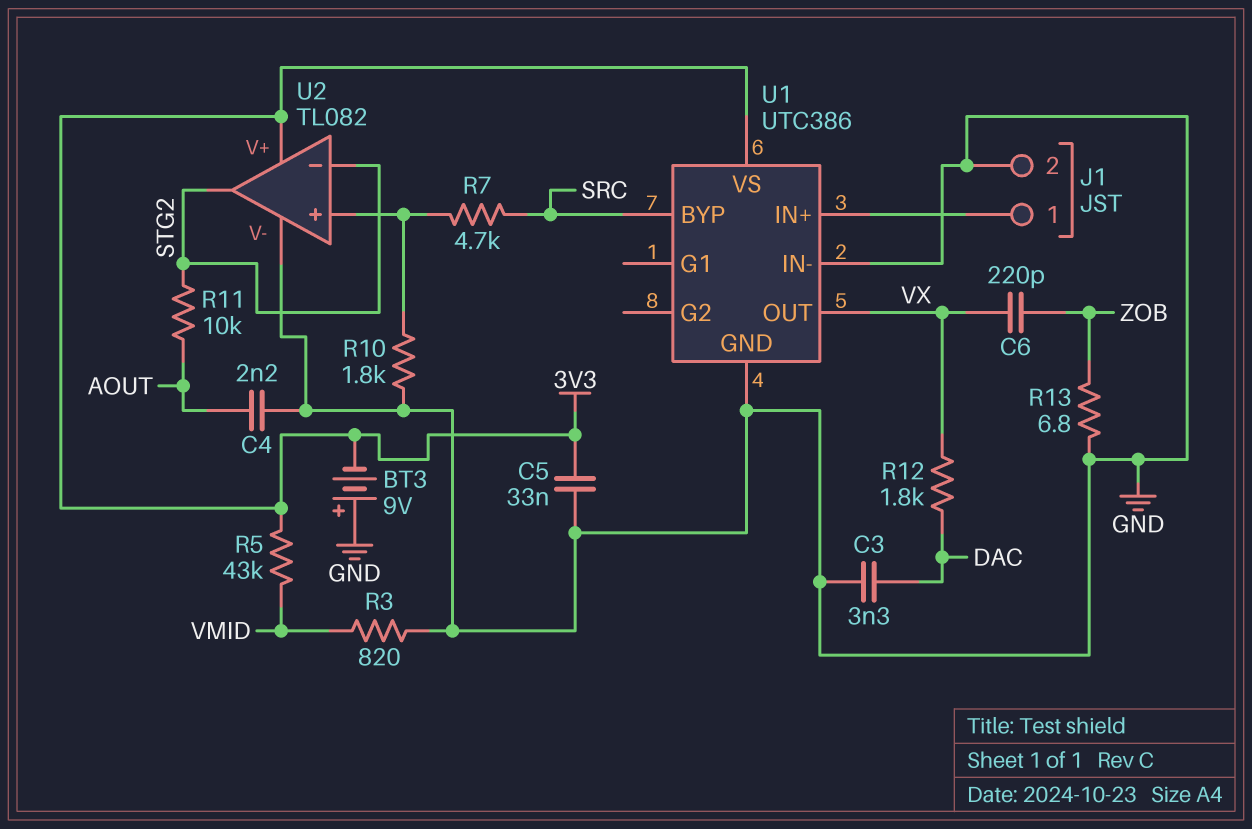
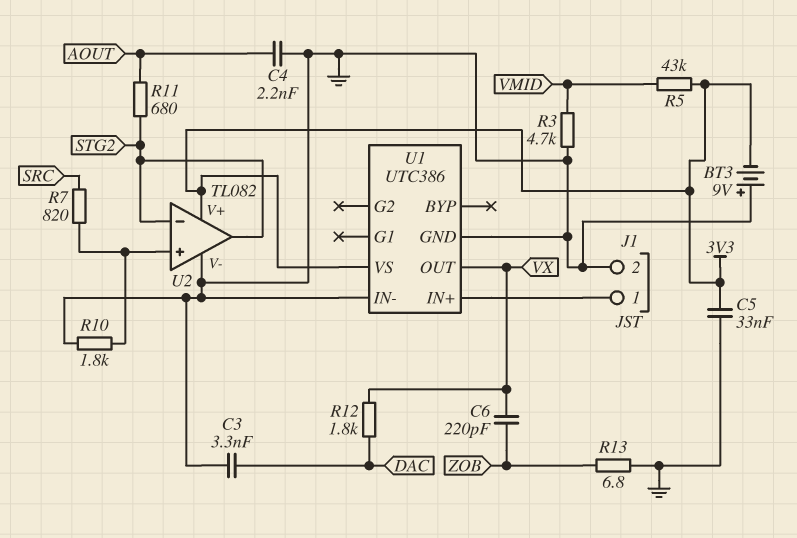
R3: 820 (GND, VMID) -> 4.7k (GND, VMID)
R7: 4.7k (SRC, U2/in+) -> 820 (SRC, U2/in+)
R11: 10k (AOUT, STG2) -> 680 (AOUT, STG2)
U1 pin BYP: SRC -> none

